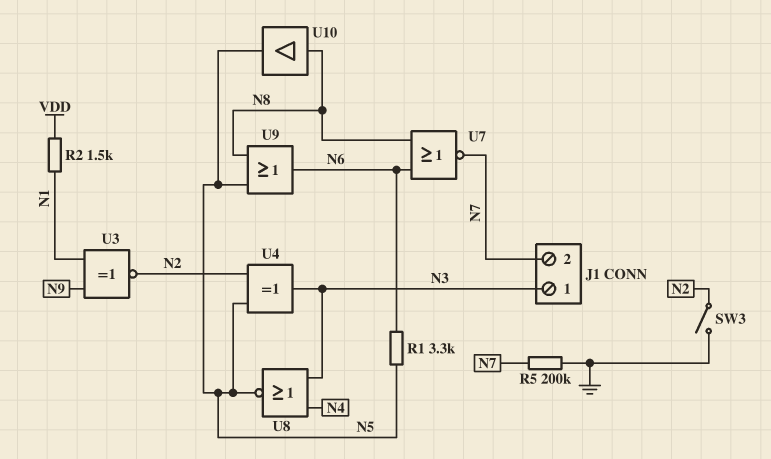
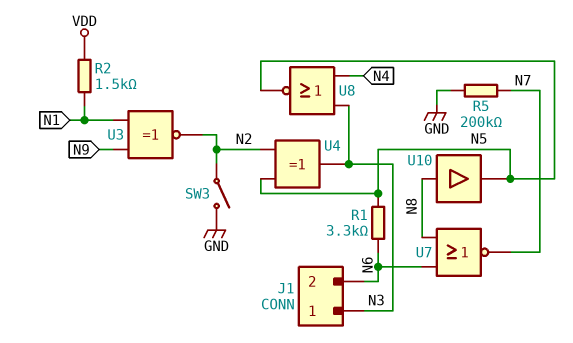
J1 pin 2: N7 -> N6
U9: OR (in N5, in N8, out N6) -> none

